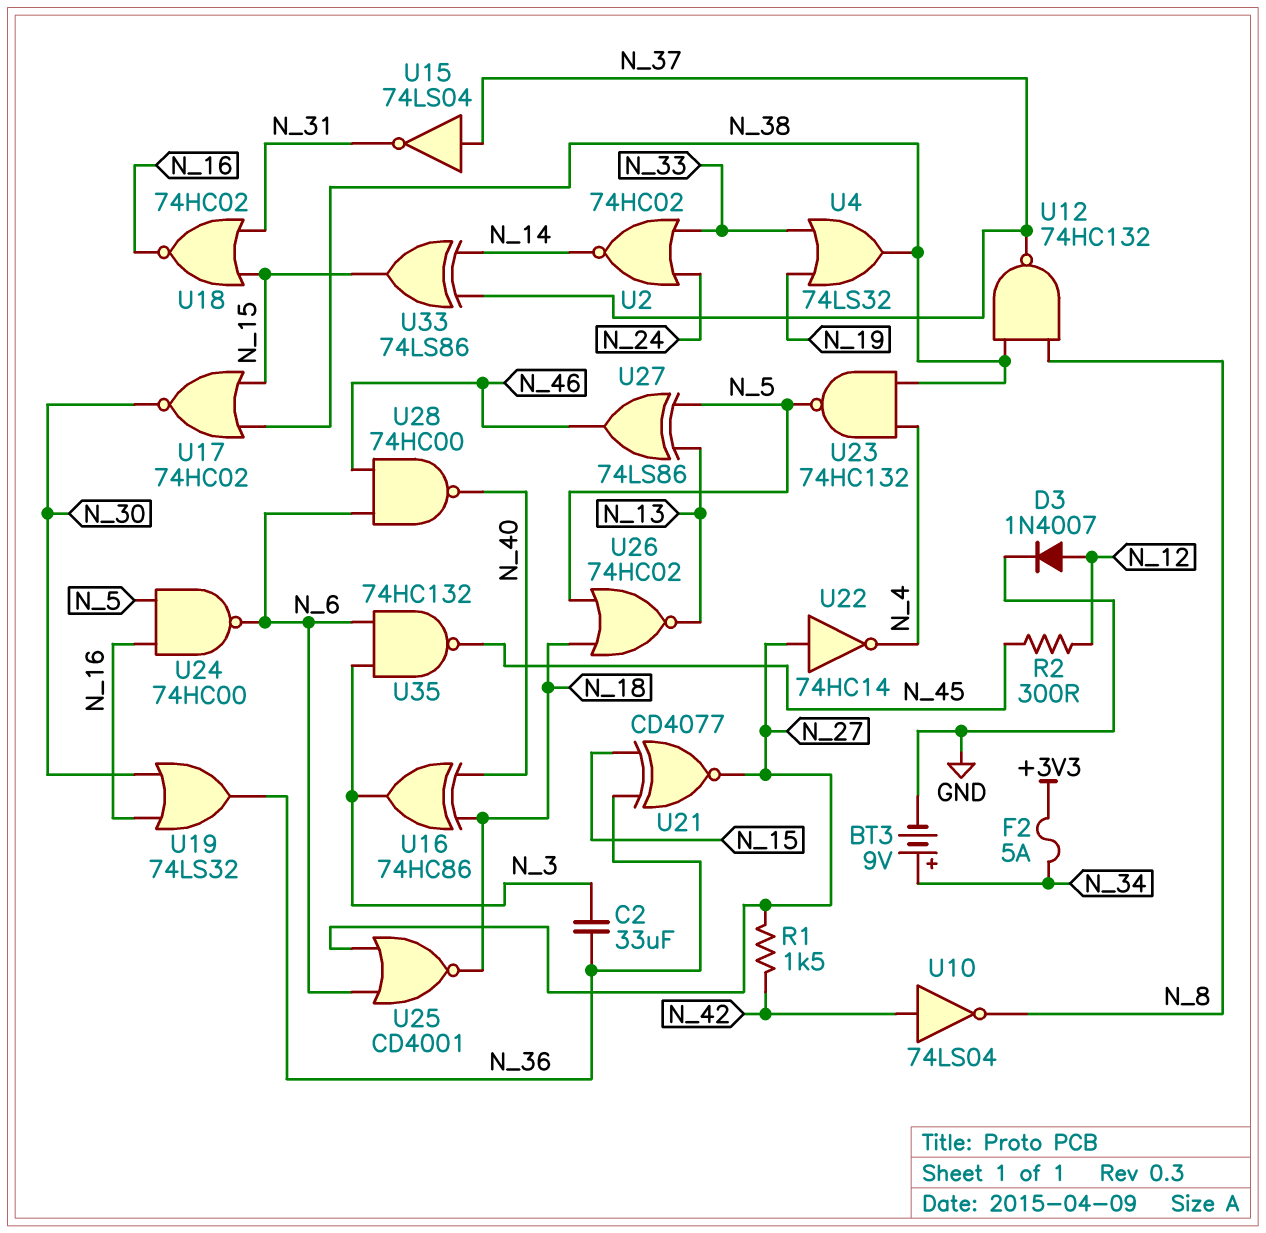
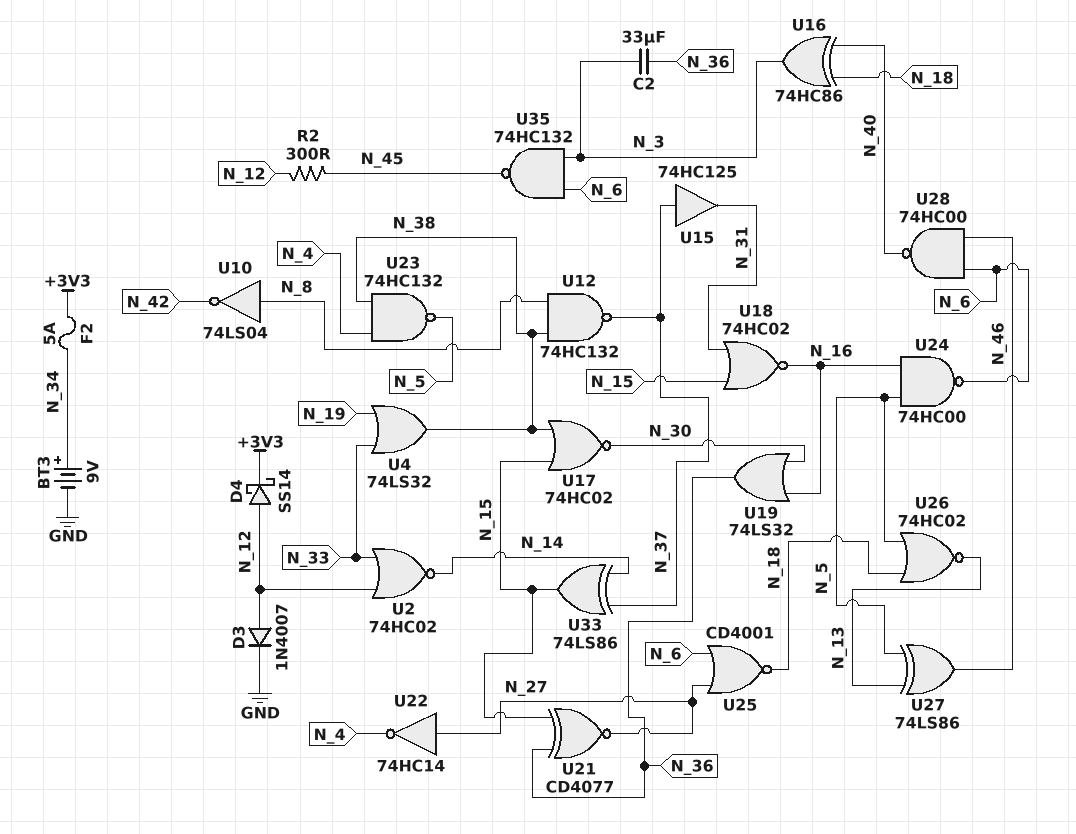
D4: none -> schottky SS14 (A N_12, K +3V3)
R1: 1.5k (N_27, N_42) -> none
U2: NOR 74HC02 (in N_24, in N_33, out N_14) -> NOR 74HC02 (in N_12, in N_33, out N_14)
U10: NOT 74LS04 (in N_42, out N_8) -> NOT 74LS04 (in N_8, out N_42)
U15: NOT 74LS04 (in N_37, out N_31) -> buffer 74HC125 (in N_37, out N_31)

